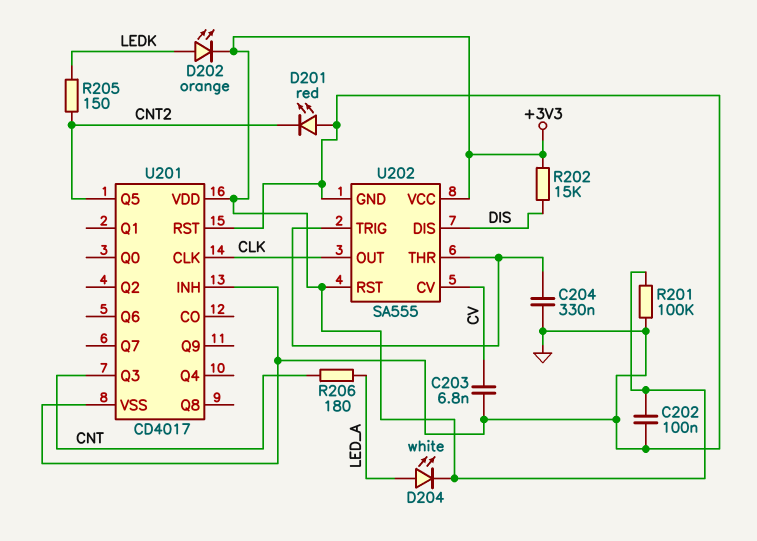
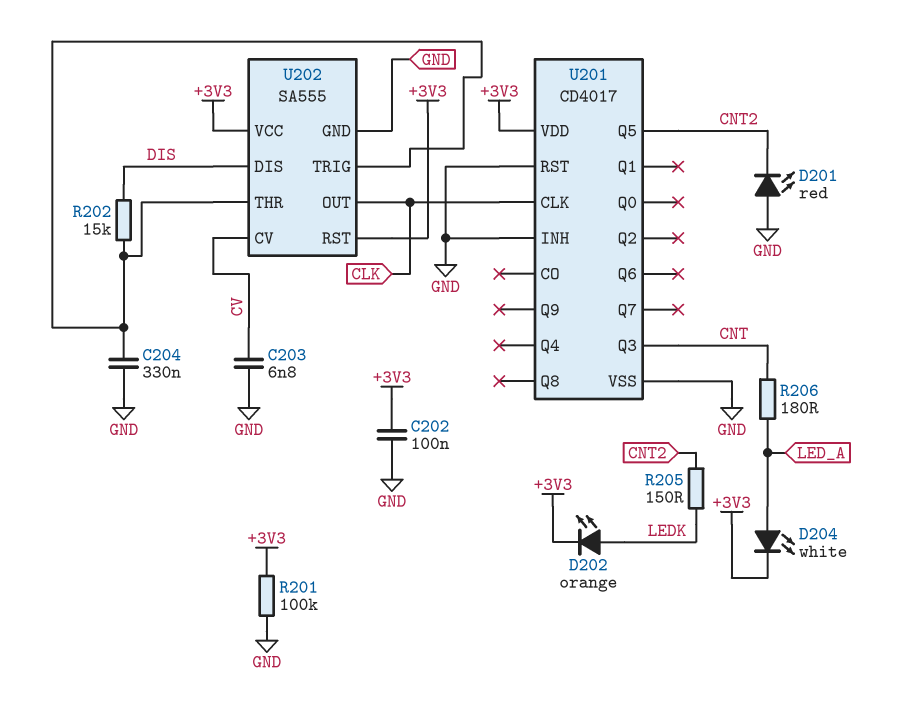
R202: 15k (+3V3, DIS) -> 15k (DIS, U202/THR)

